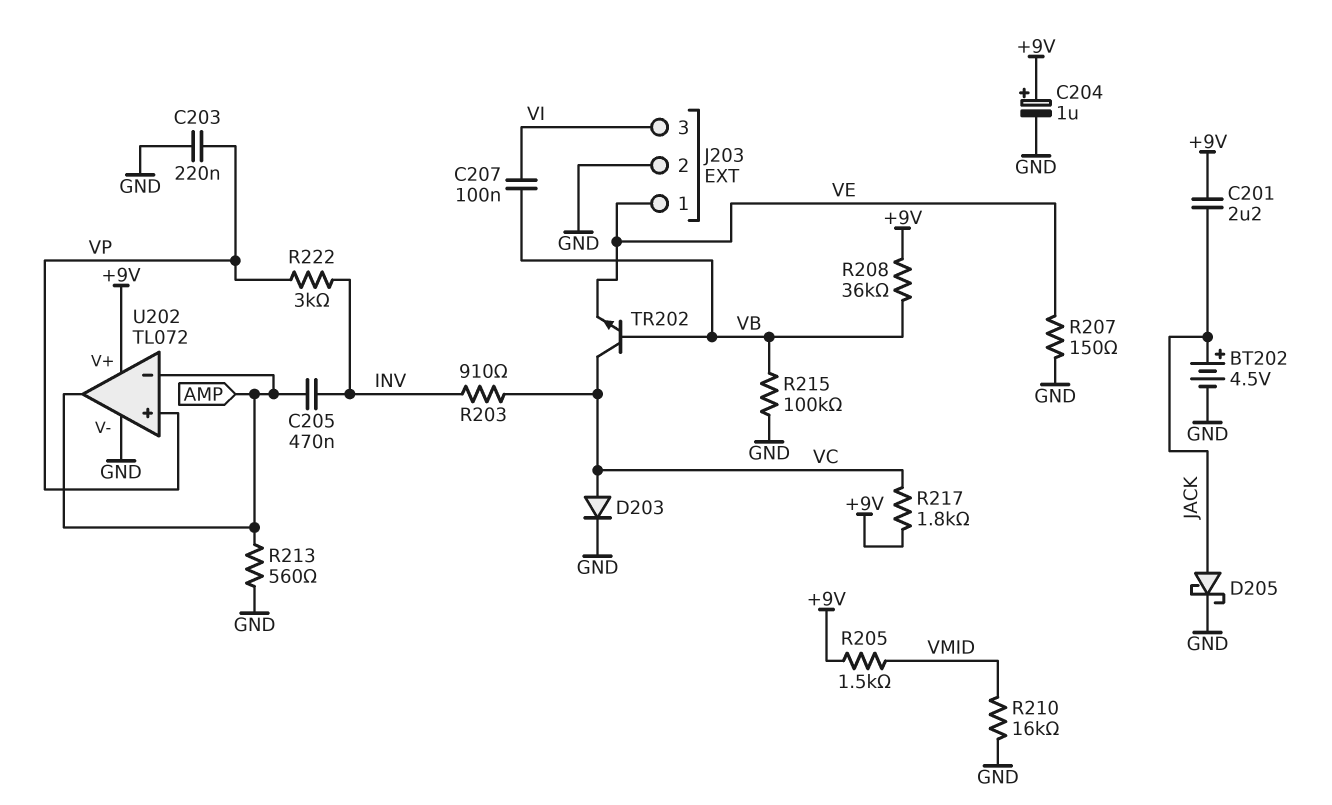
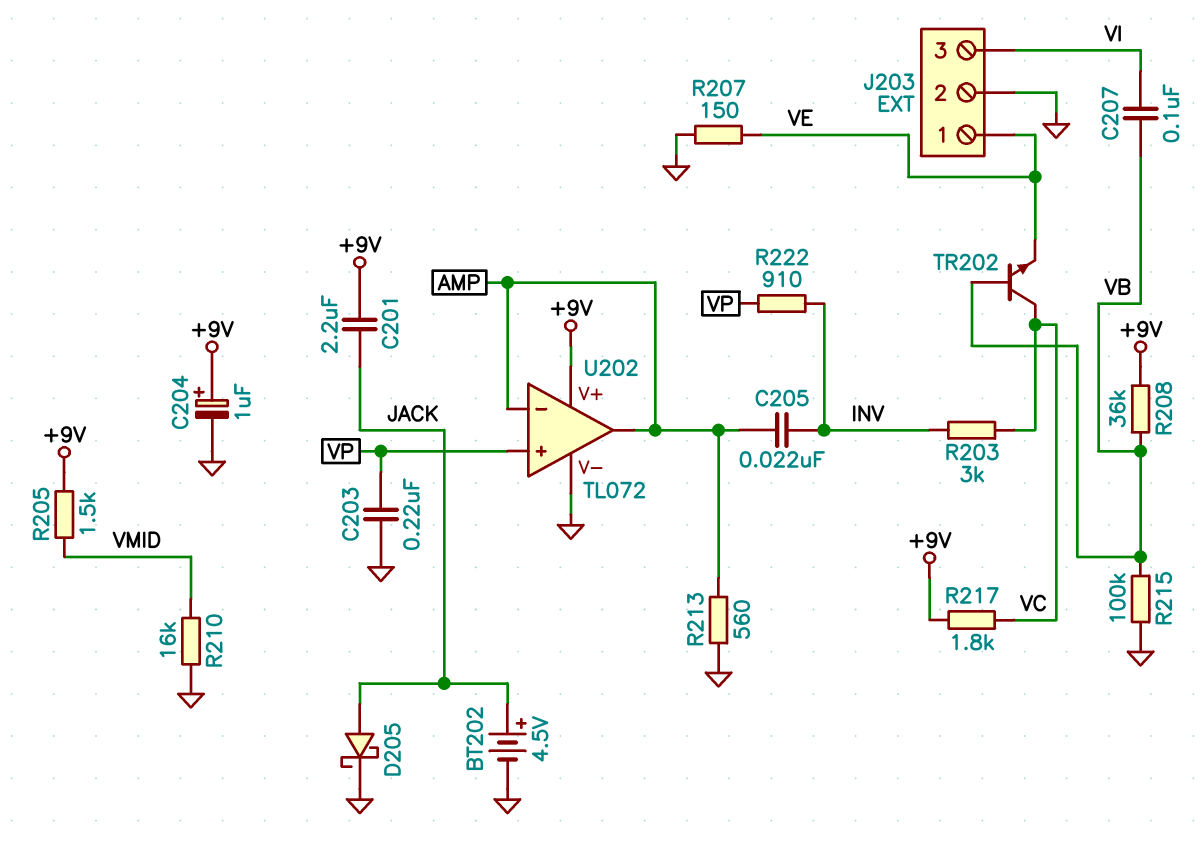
C205: 470nF (AMP, INV) -> 22nF (AMP, INV)
D203: diode (A VC, K GND) -> none
R203: 910 (INV, VC) -> 3k (INV, VC)
R222: 3k (INV, VP) -> 910 (INV, VP)

